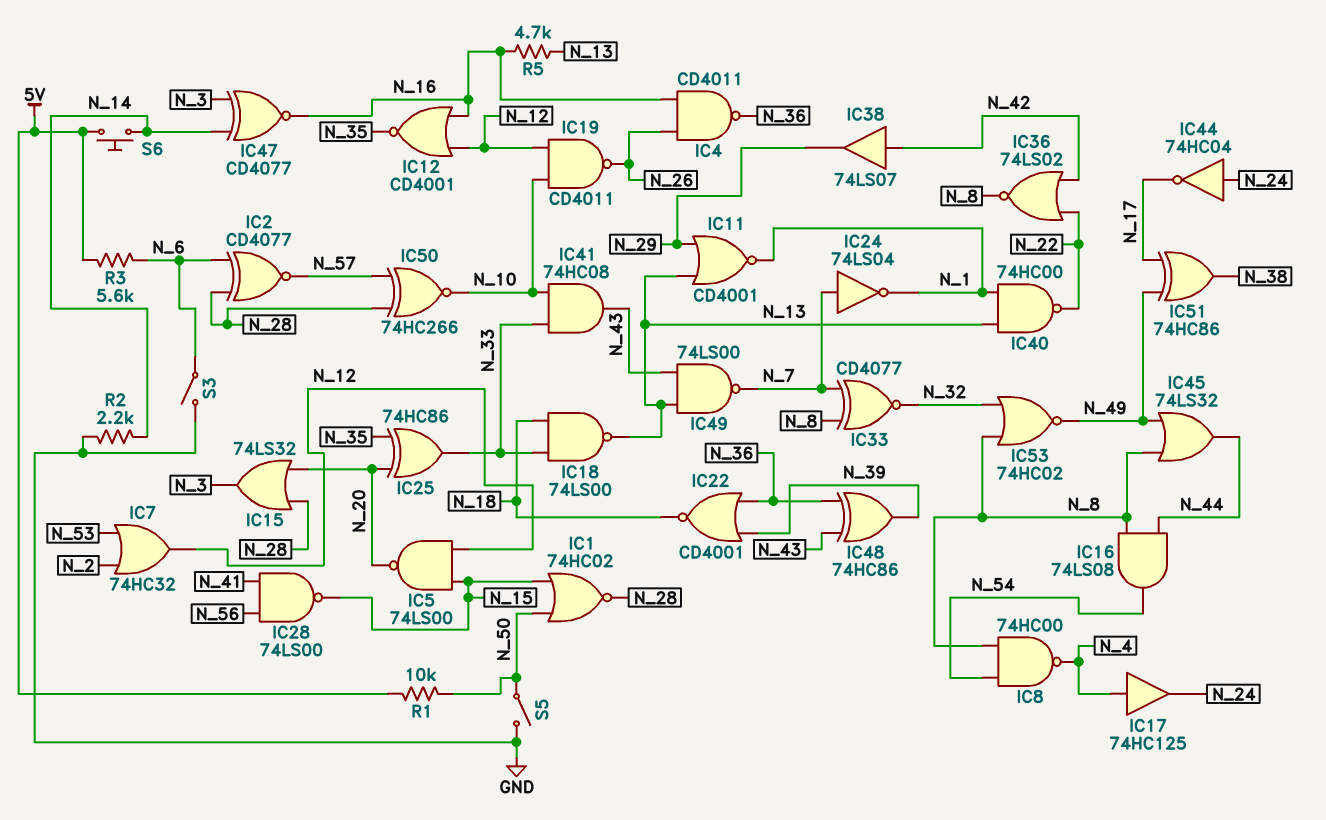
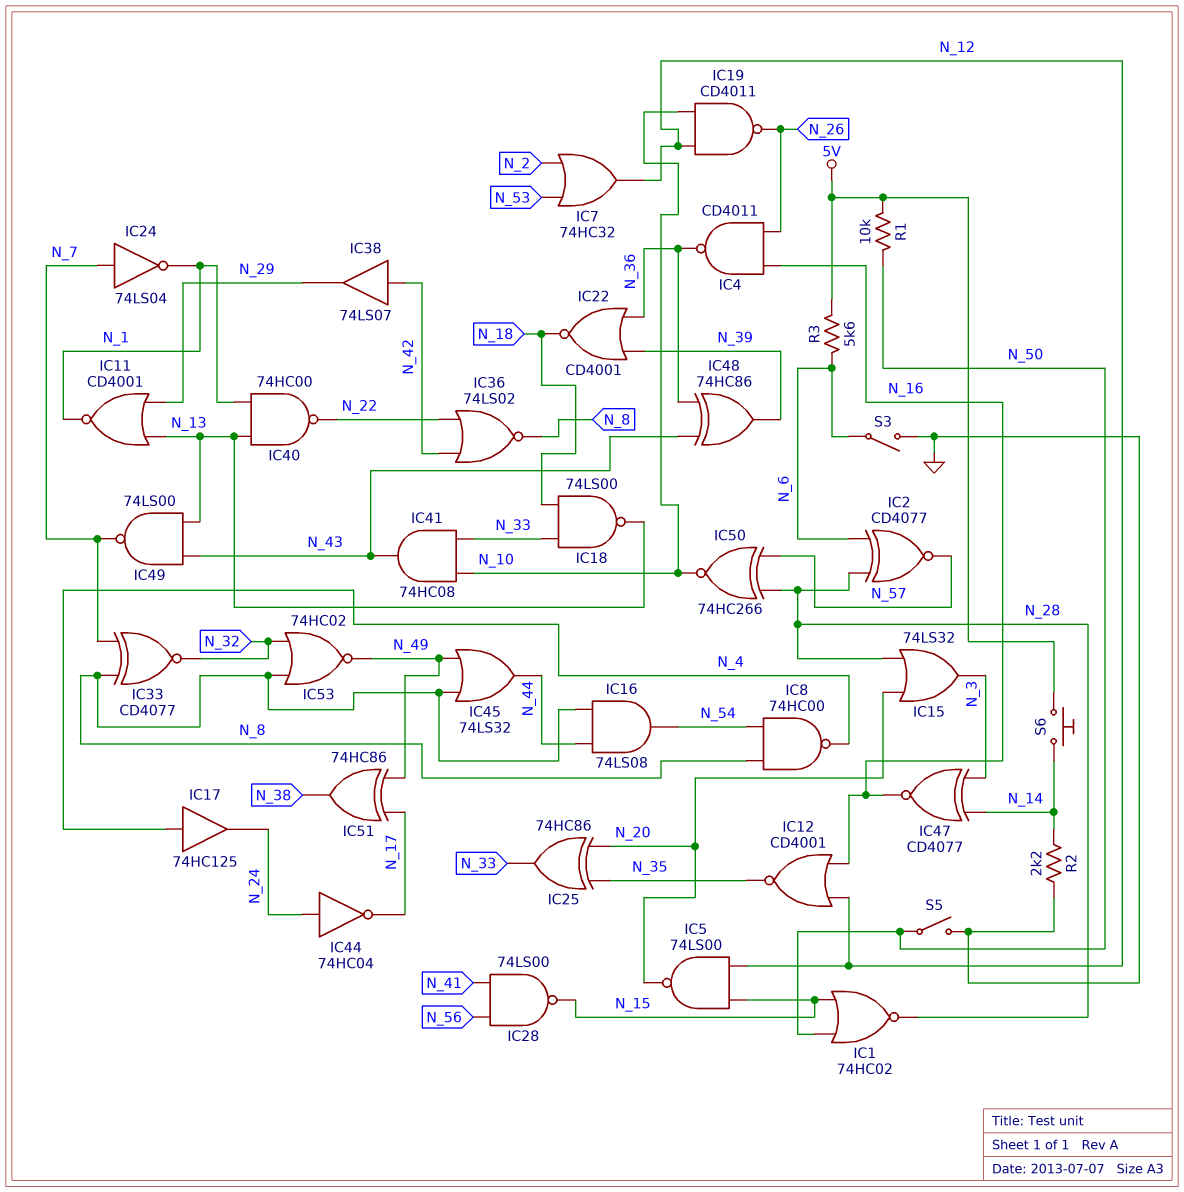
R5: 4.7k (N_13, N_16) -> none

